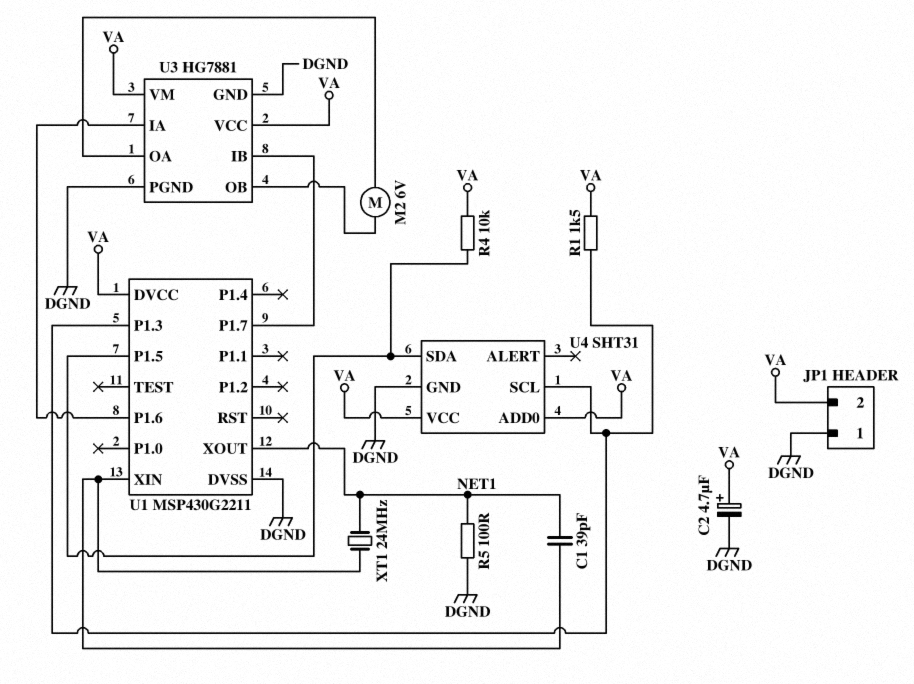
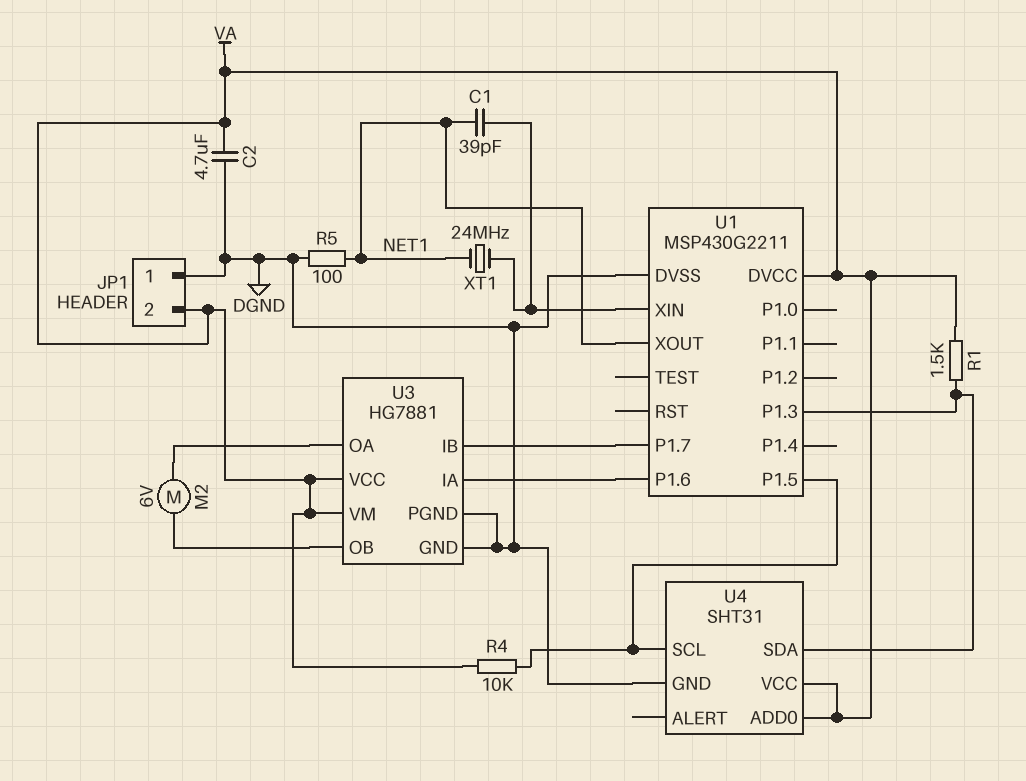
C2: 4.7uF (plus VA, minus DGND) -> 4.7uF (DGND, VA)
U4 pin SCL: U1/P1.3 -> U1/P1.5
U4 pin SDA: U1/P1.5 -> U1/P1.3

